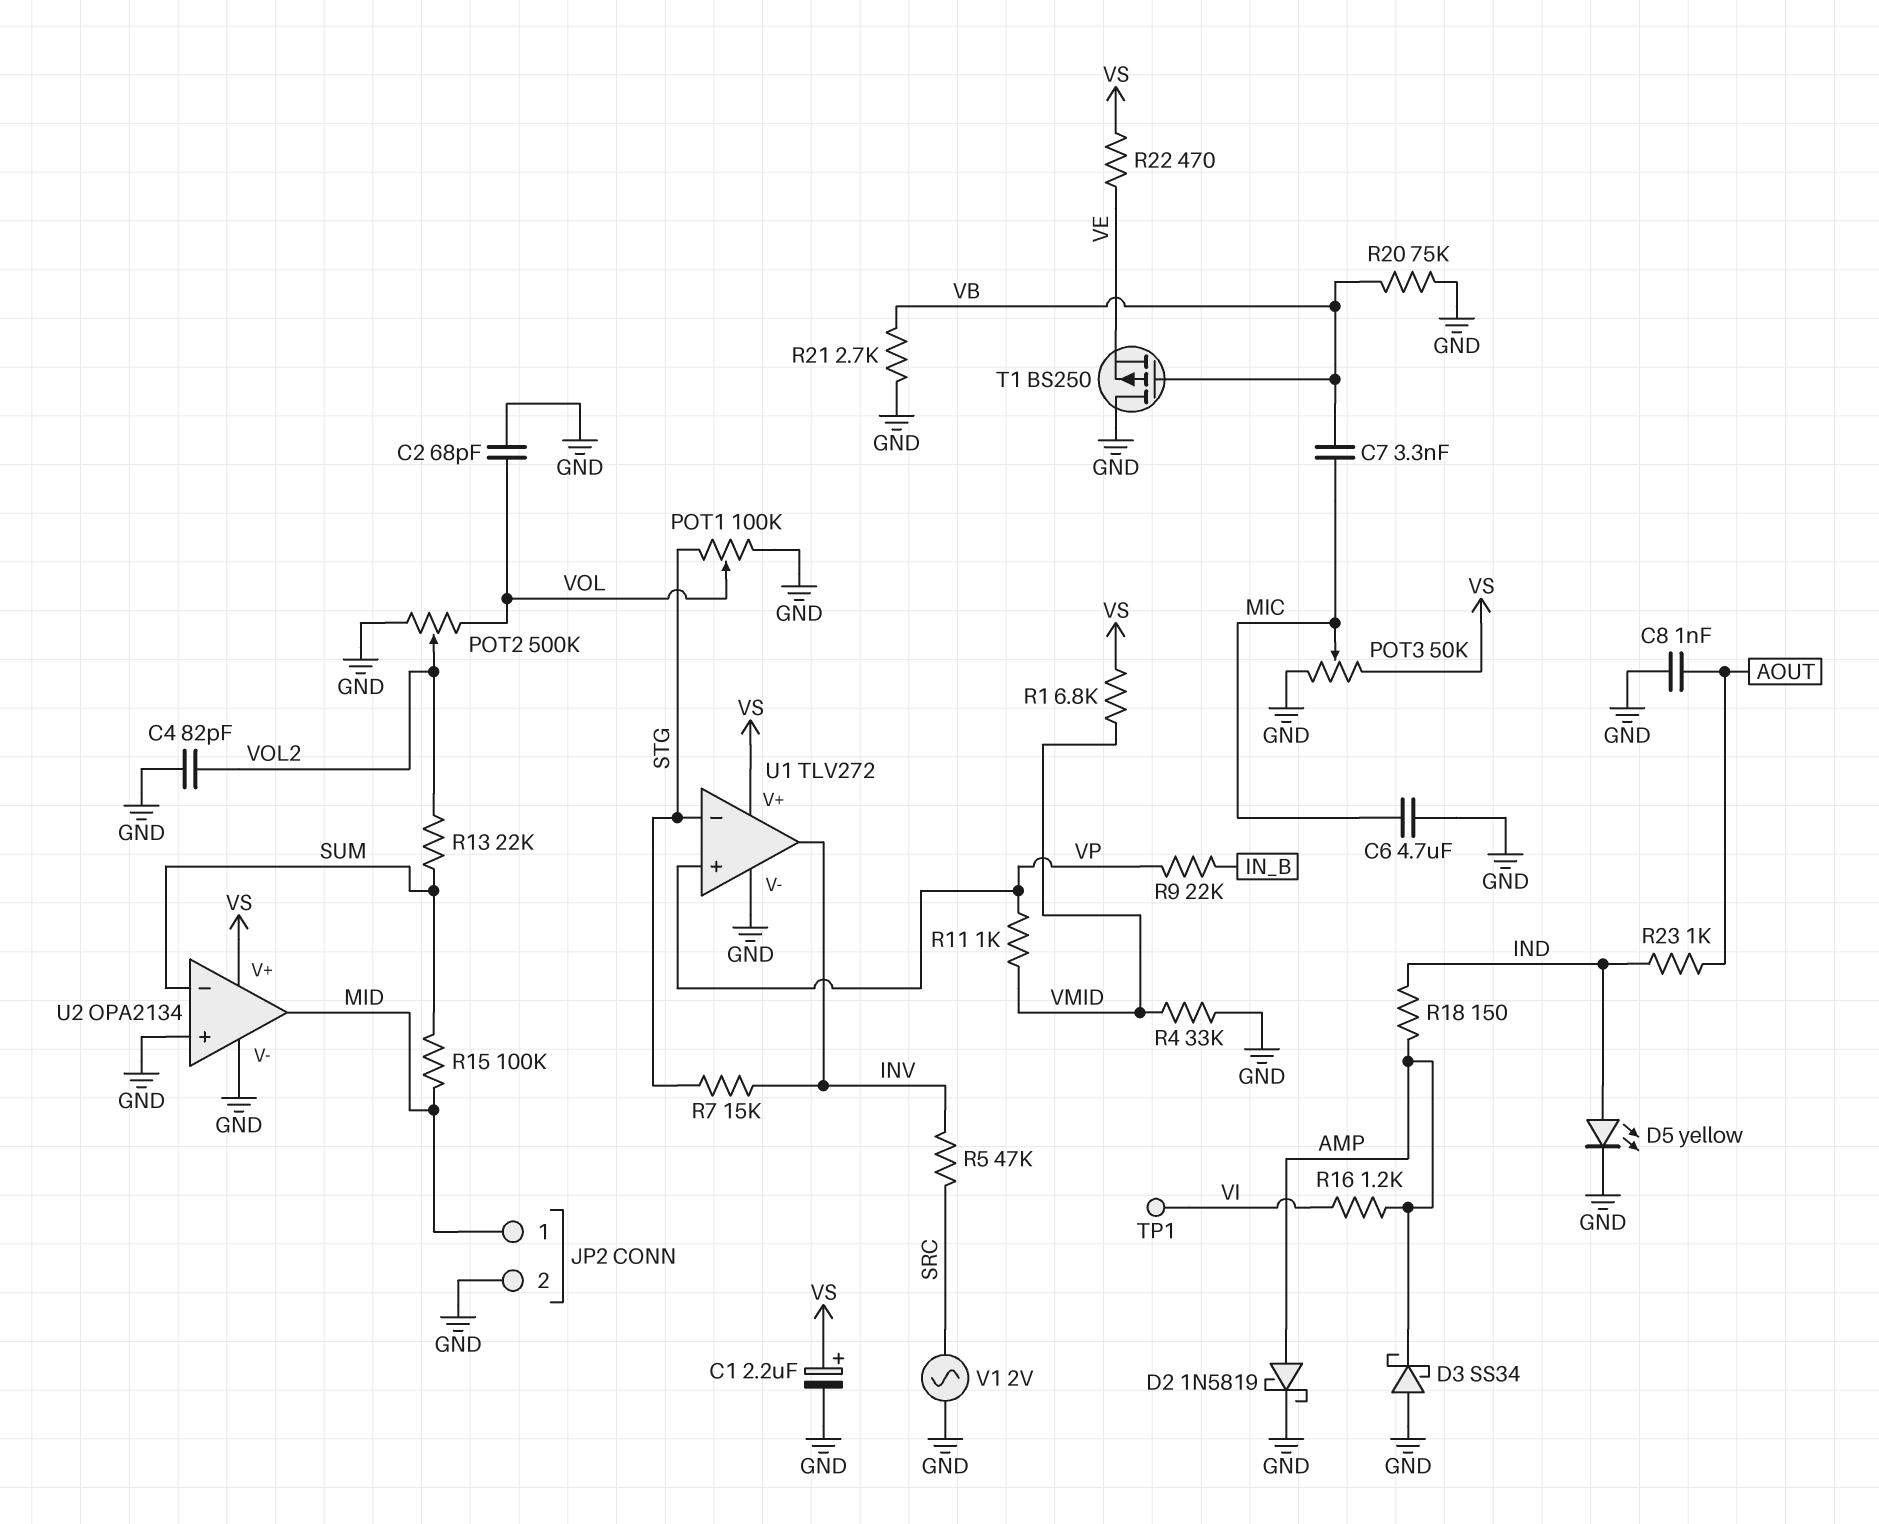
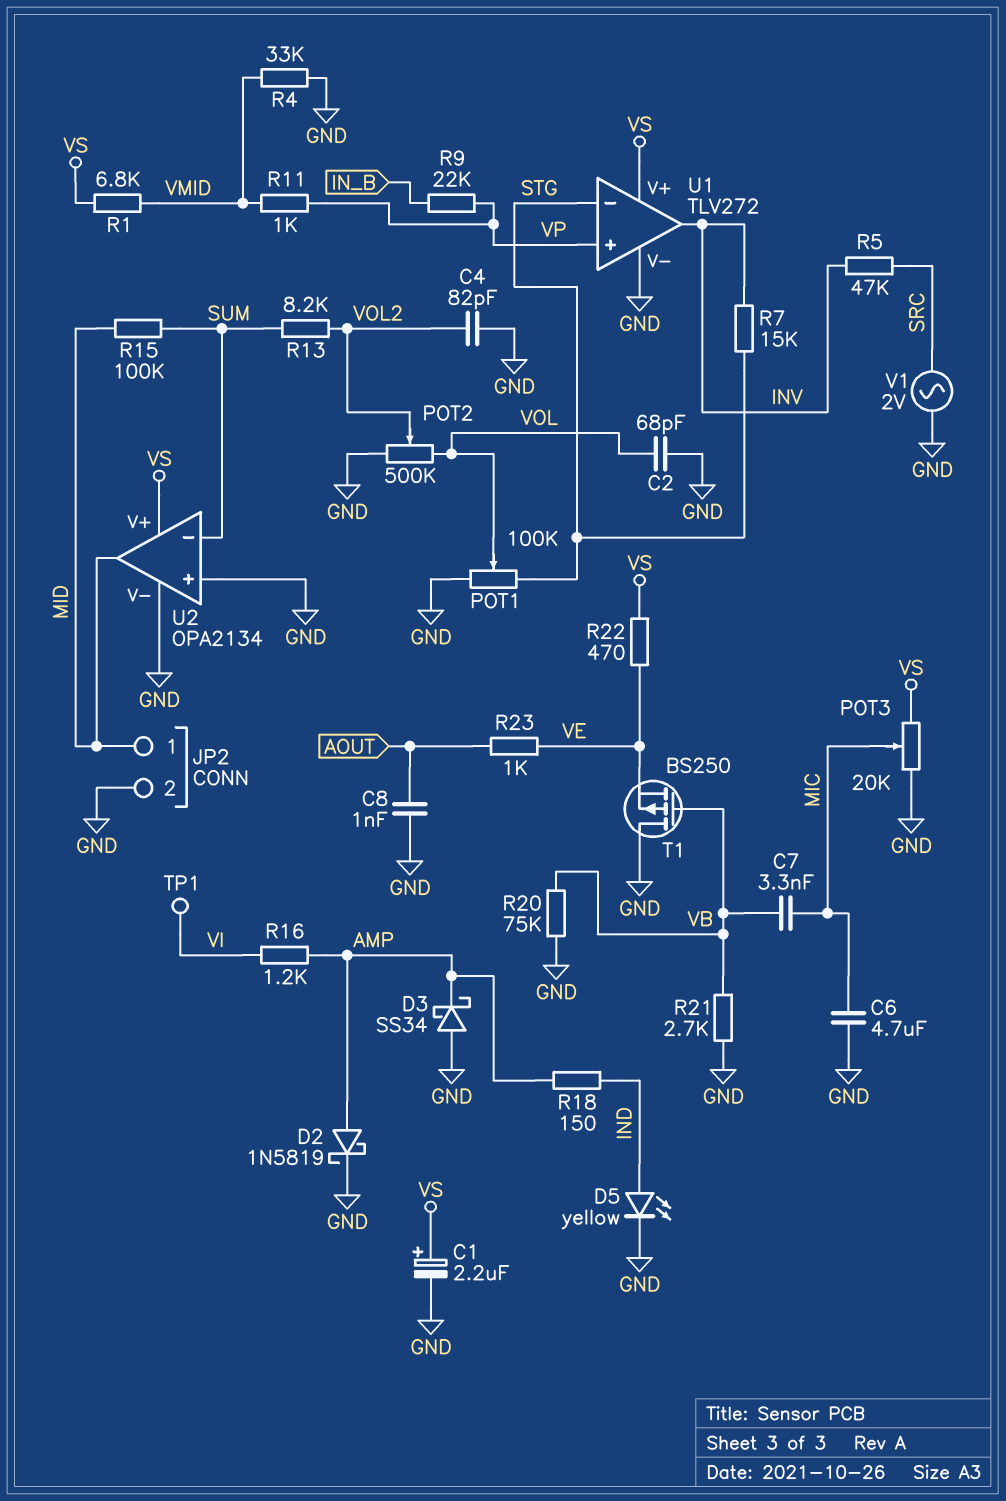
POT3: 50k (GND, VS, wiper MIC) -> 20k (GND, VS, wiper MIC)
R13: 22k (SUM, VOL2) -> 8.2k (SUM, VOL2)
R23: 1k (AOUT, IND) -> 1k (AOUT, VE)

